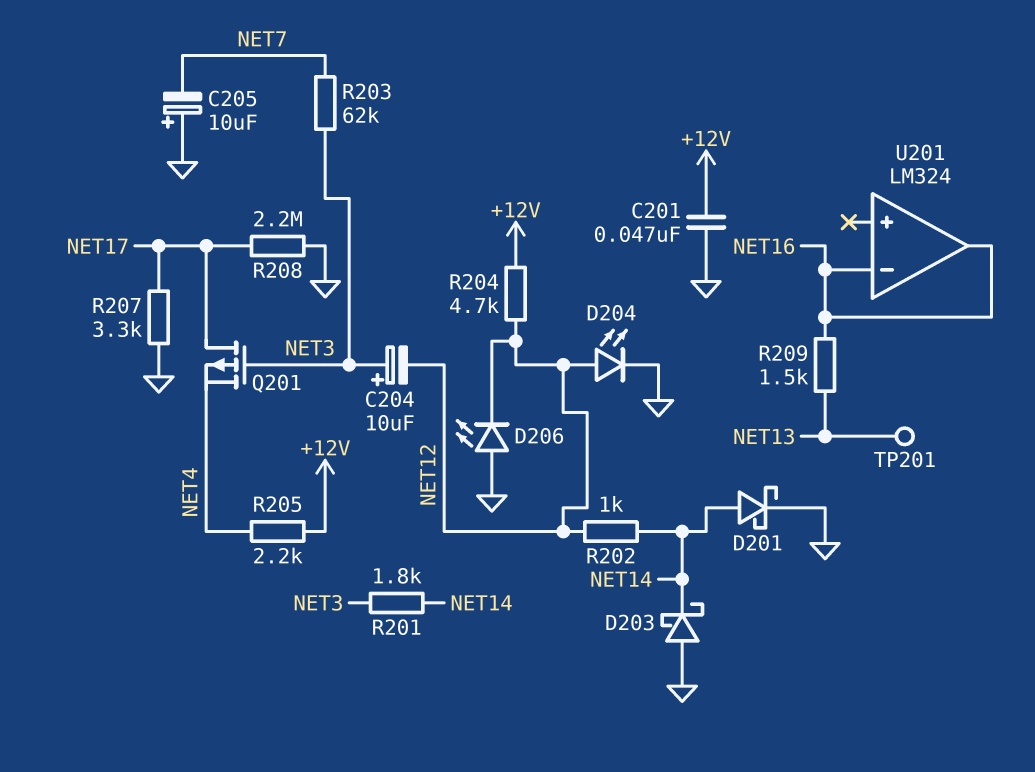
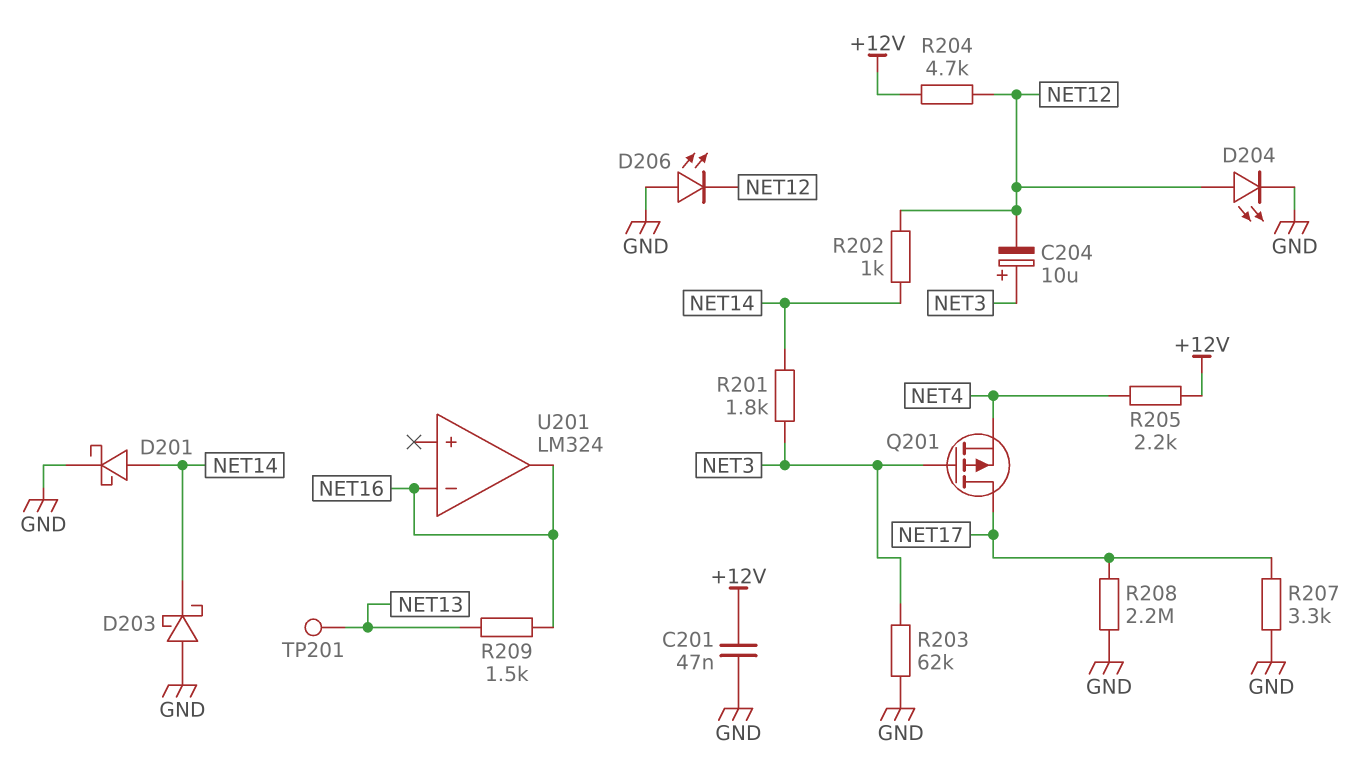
C205: 10uF (plus GND, minus NET7) -> none
R203: 62k (NET3, NET7) -> 62k (GND, NET3)

